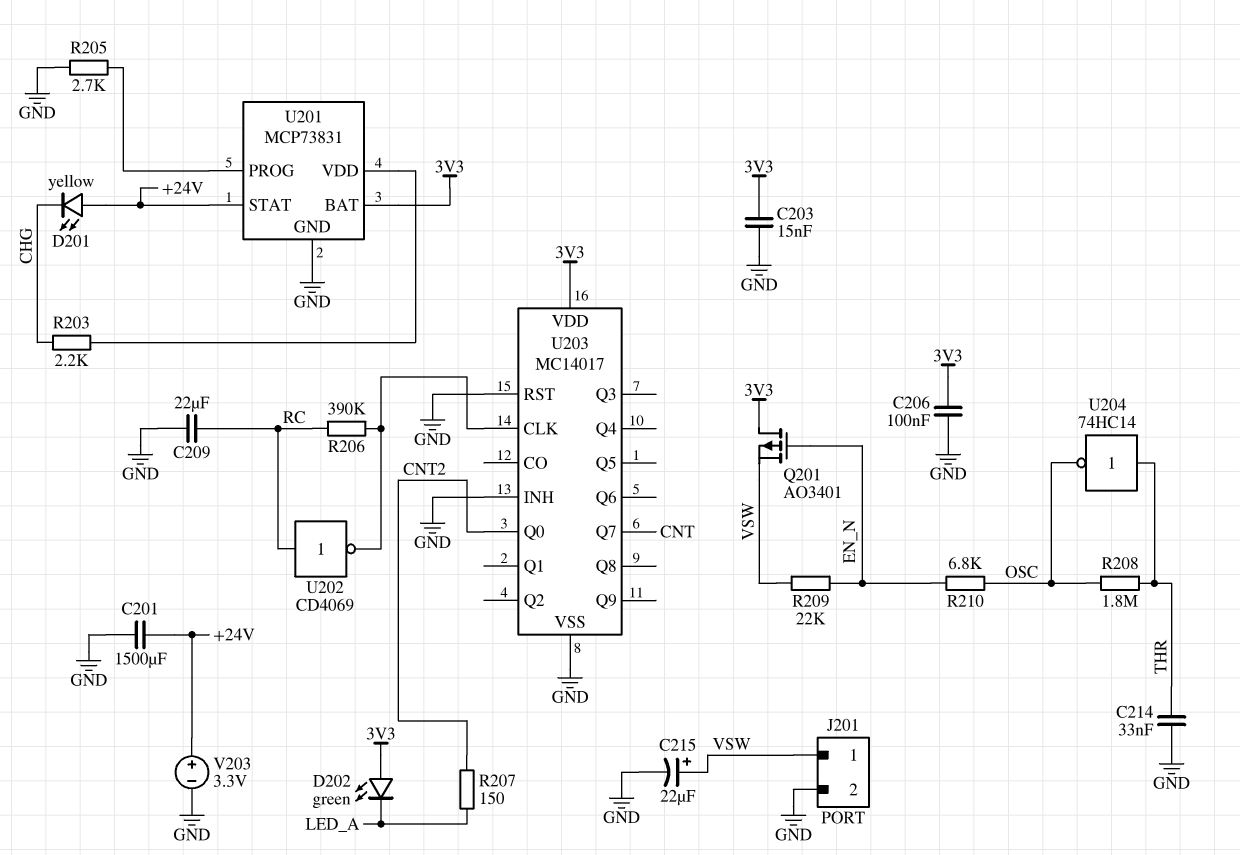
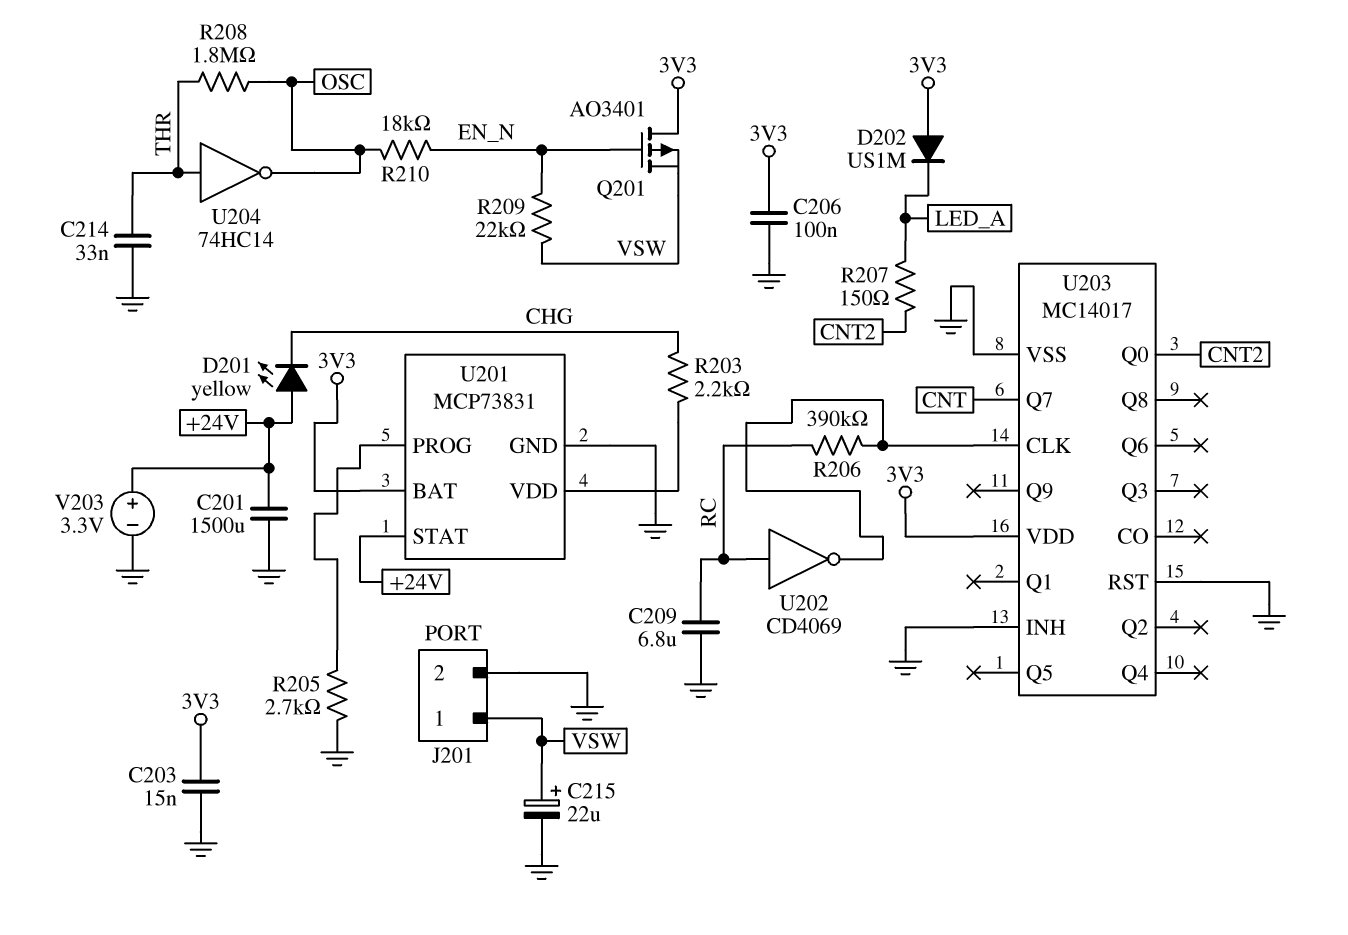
C209: 22uF (GND, RC) -> 6.8uF (GND, RC)
D202: LED green (A 3V3, K LED_A) -> diode US1M (A 3V3, K LED_A)
R210: 6.8k (EN_N, OSC) -> 18k (EN_N, OSC)

